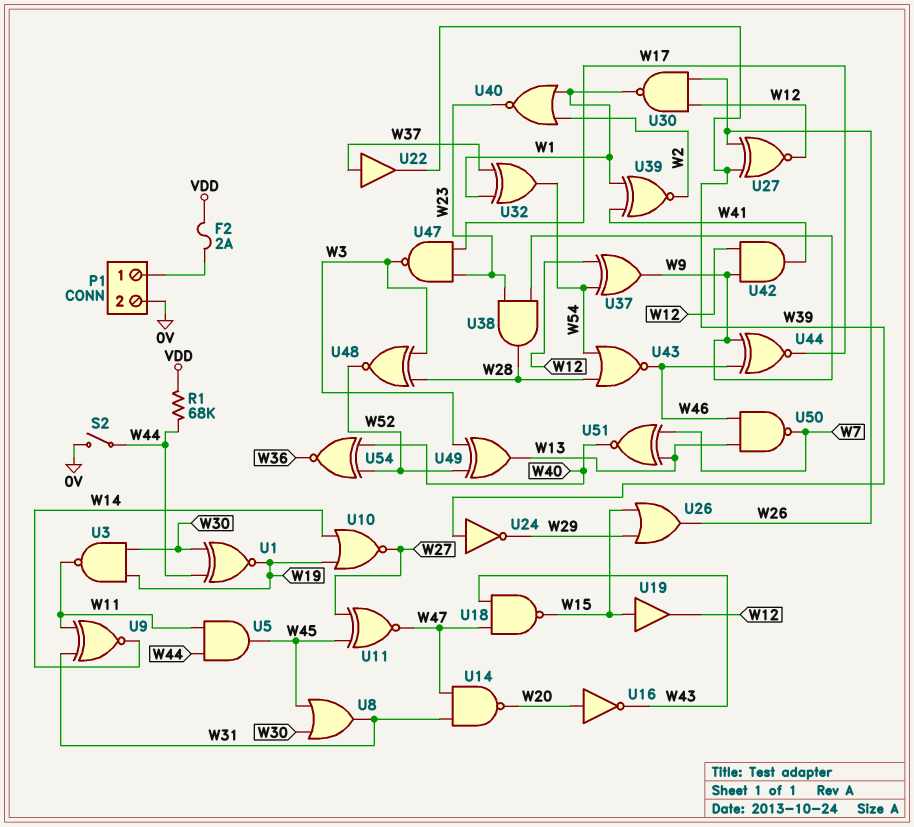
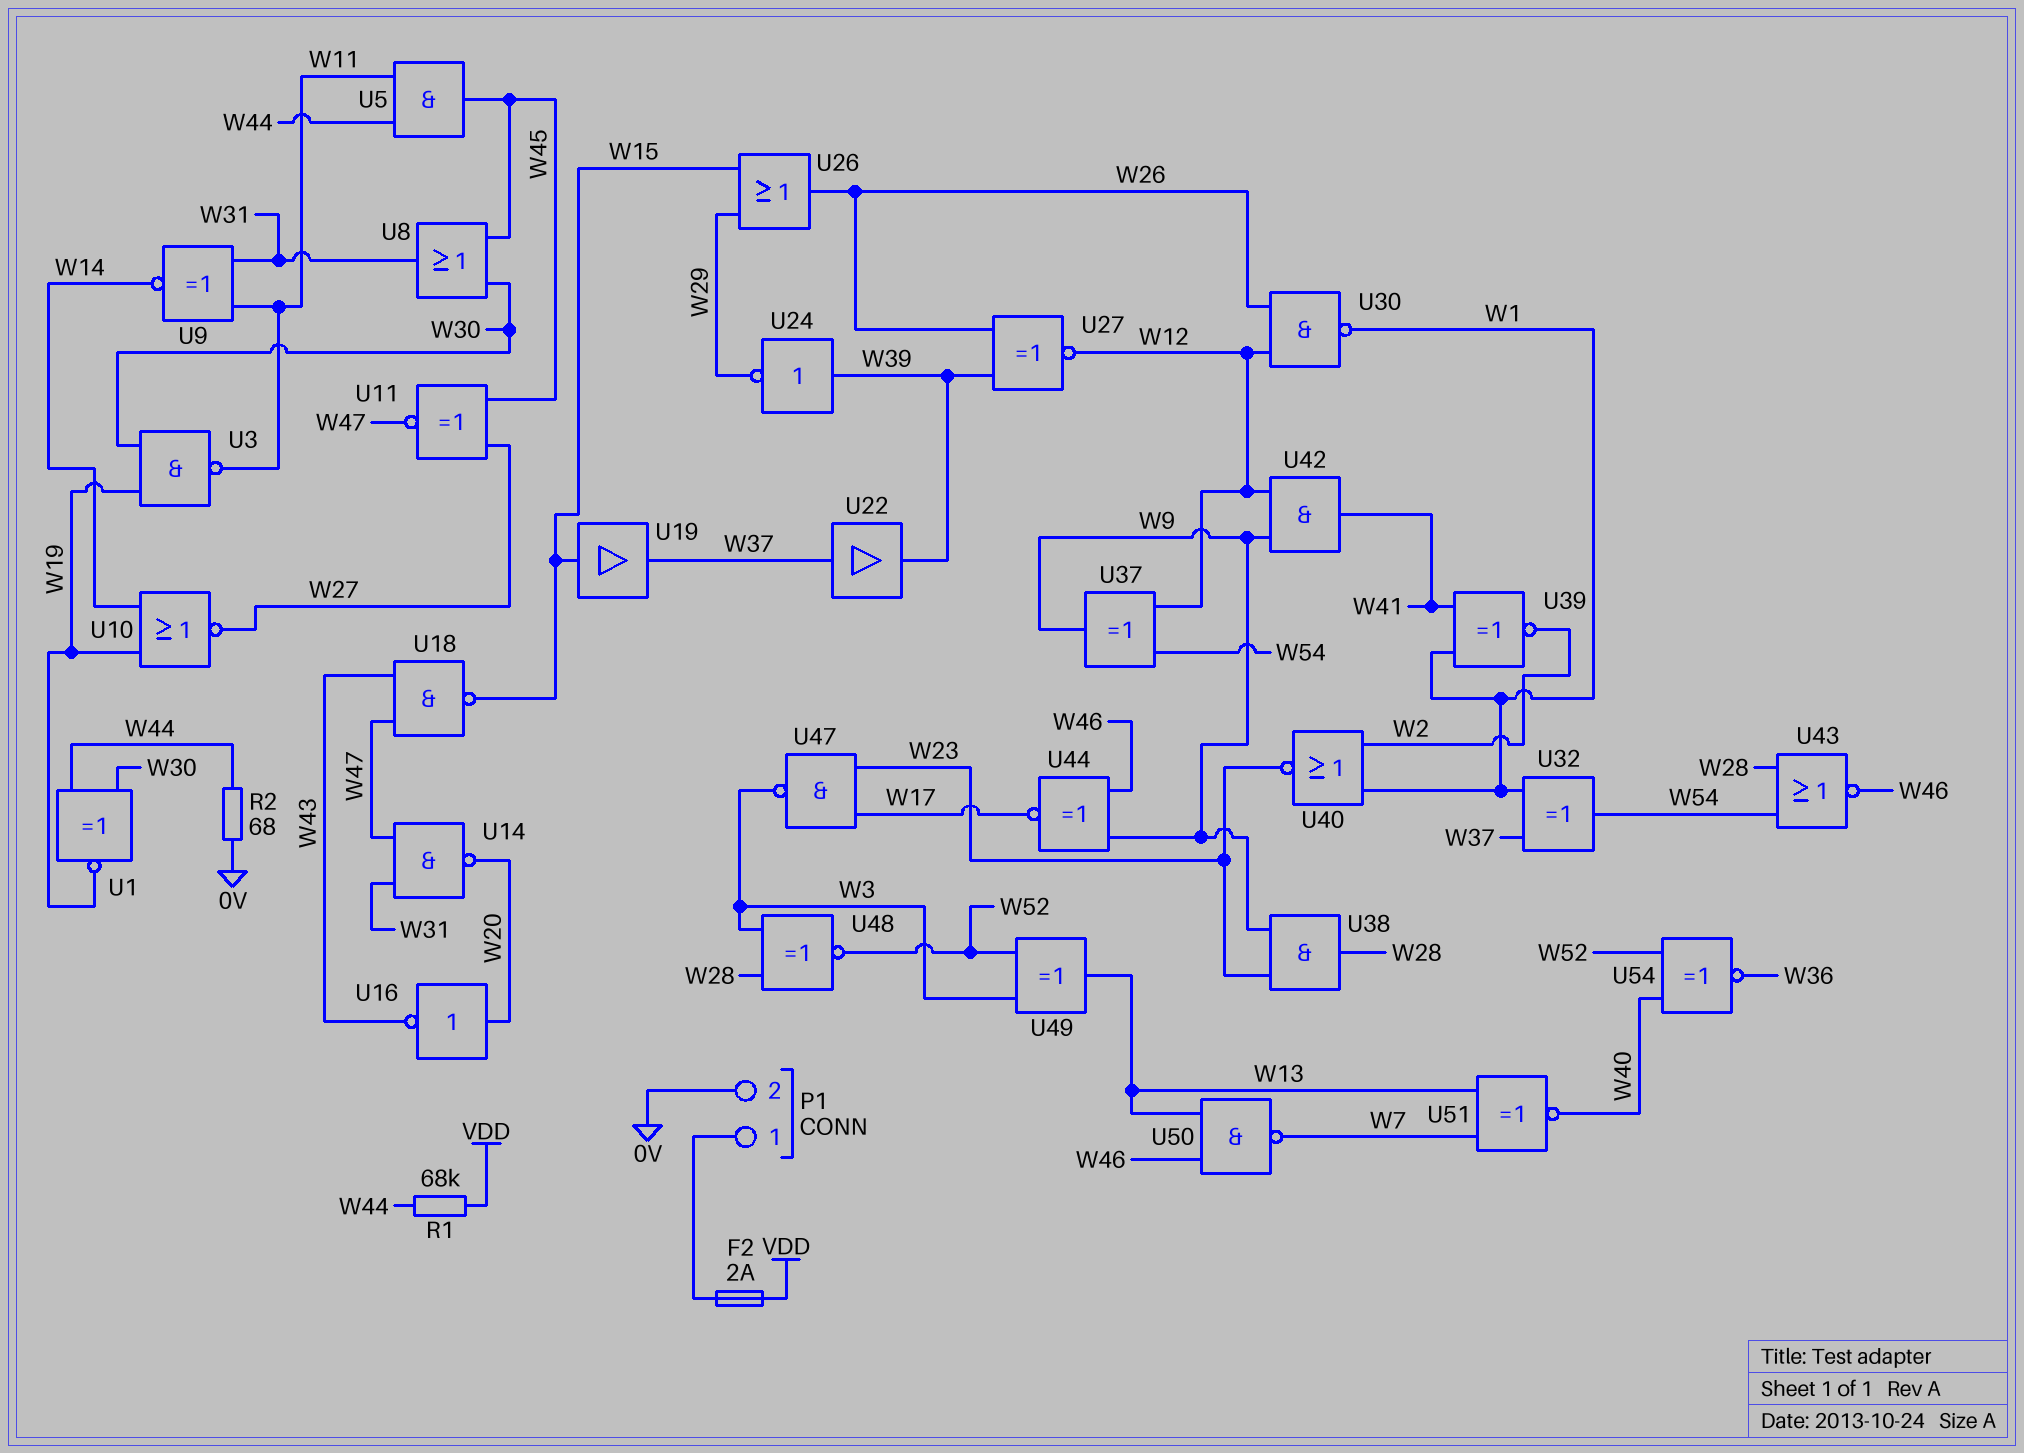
R2: none -> 68 (0V, W44)
S2: switch (0V, W44) -> none
U19: buffer (in W15, out W12) -> buffer (in W15, out W37)

